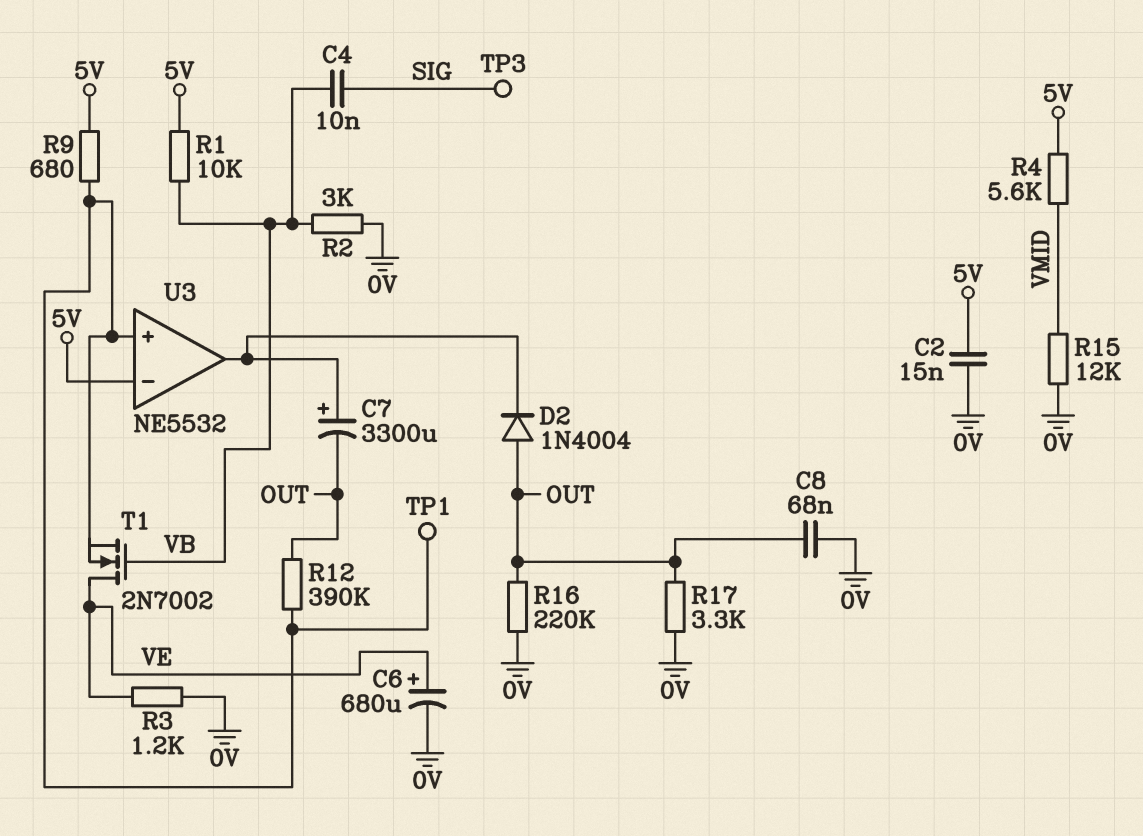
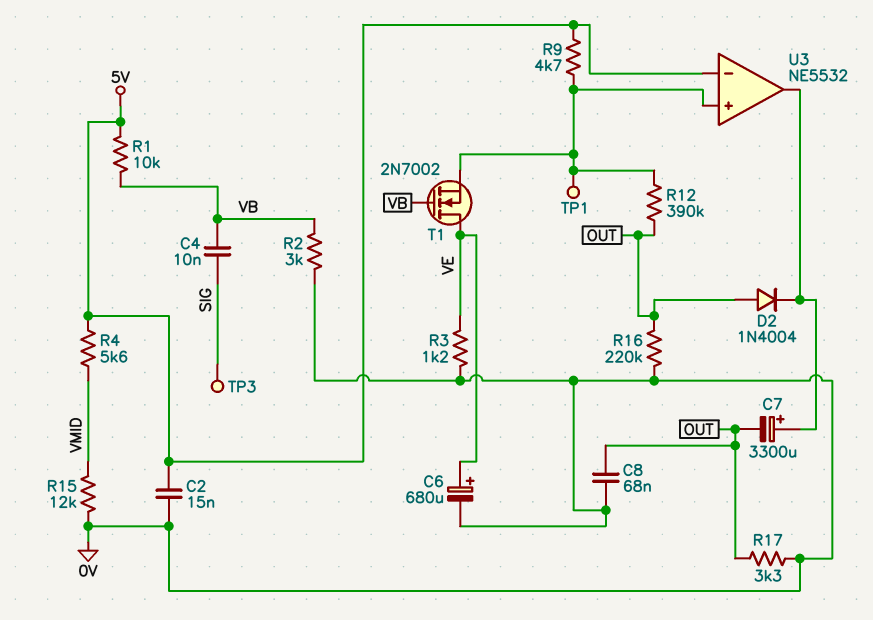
R9: 680 (5V, U3/in+) -> 4.7k (5V, U3/in+)

